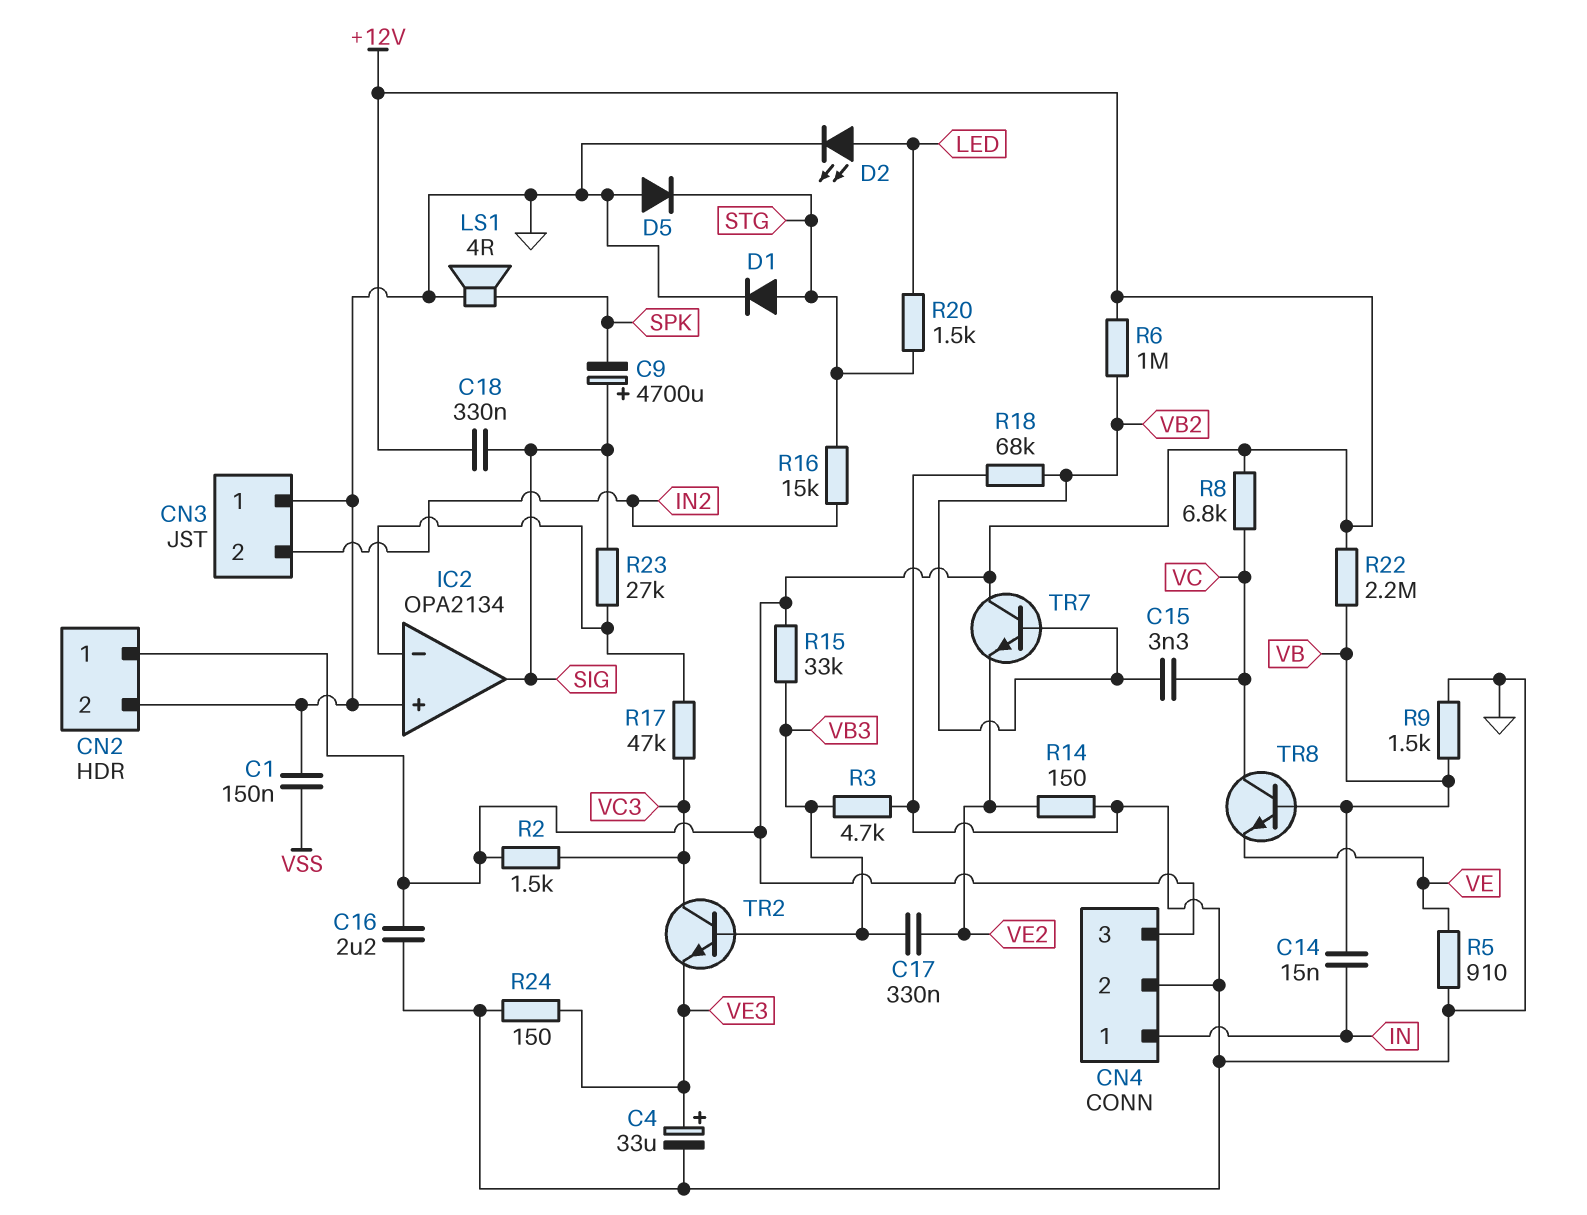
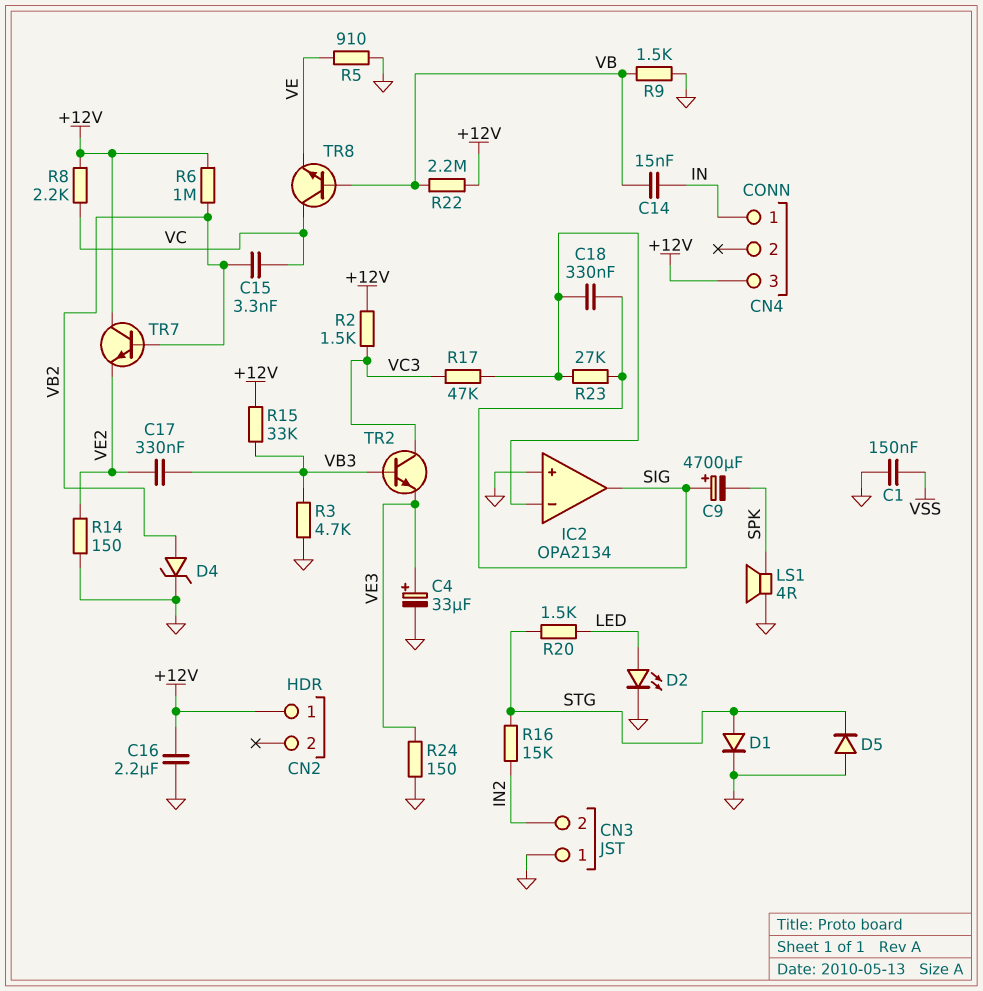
C18: 330nF (+12V, SIG) -> 330nF (IC2/in-, SIG)
CN2 pin 2: GND -> none
CN4 pin 2: GND -> none
D4: none -> zener (A VB2, K GND)
R8: 6.8k (+12V, VC) -> 2.2k (+12V, VC)
R18: 68k (GND, VB2) -> none

